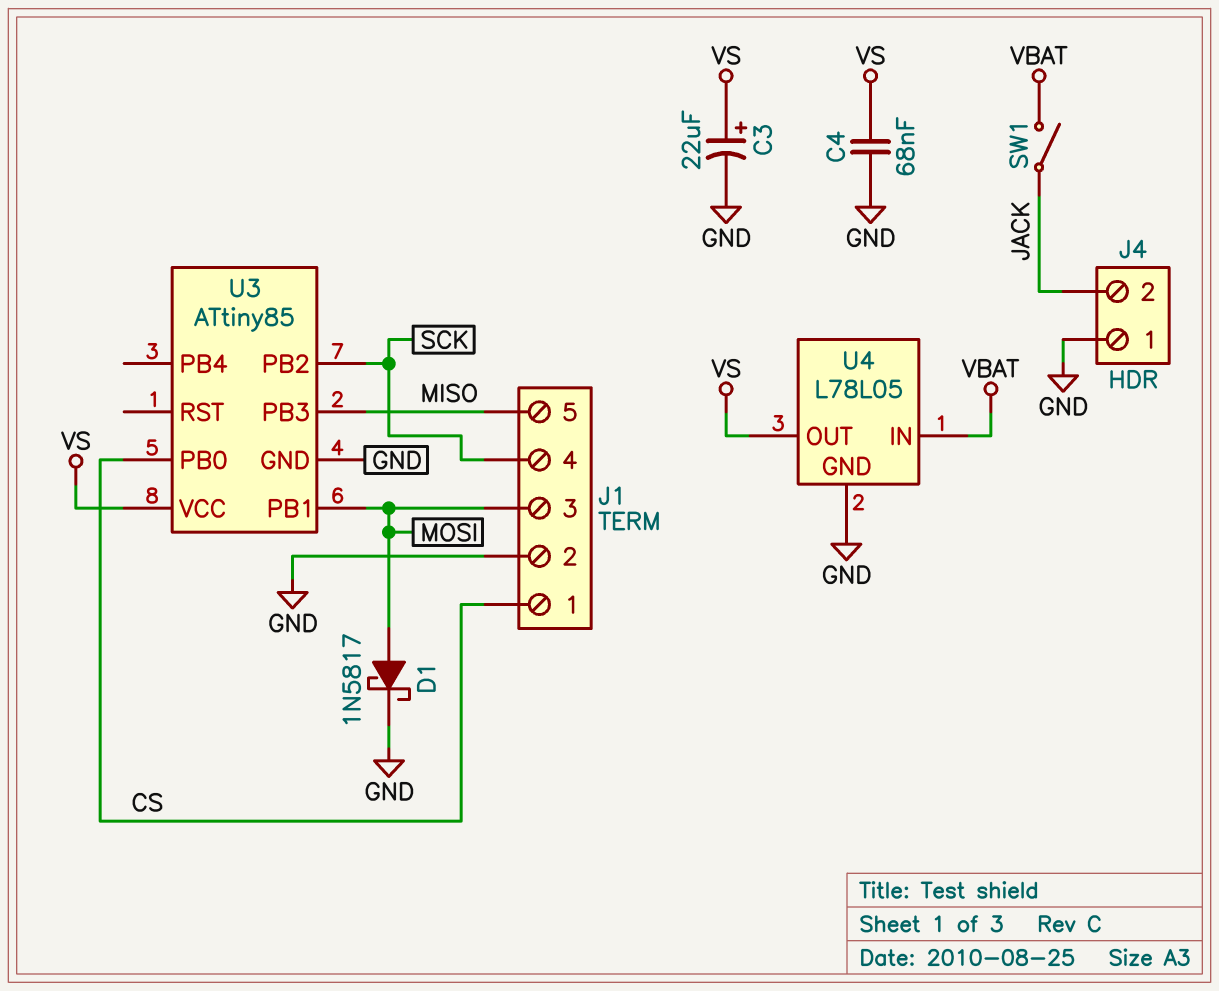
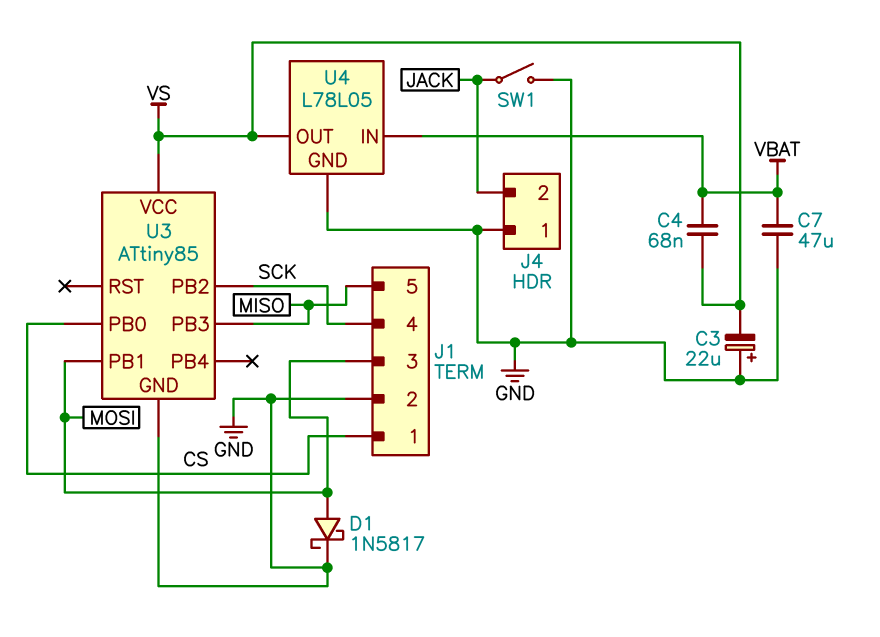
C3: 22uF (plus VS, minus GND) -> 22uF (plus GND, minus VS)
C4: 68nF (GND, VS) -> 68nF (VBAT, VS)
C7: none -> 47uF (GND, VBAT)
SW1: switch (JACK, VBAT) -> switch (GND, JACK)

